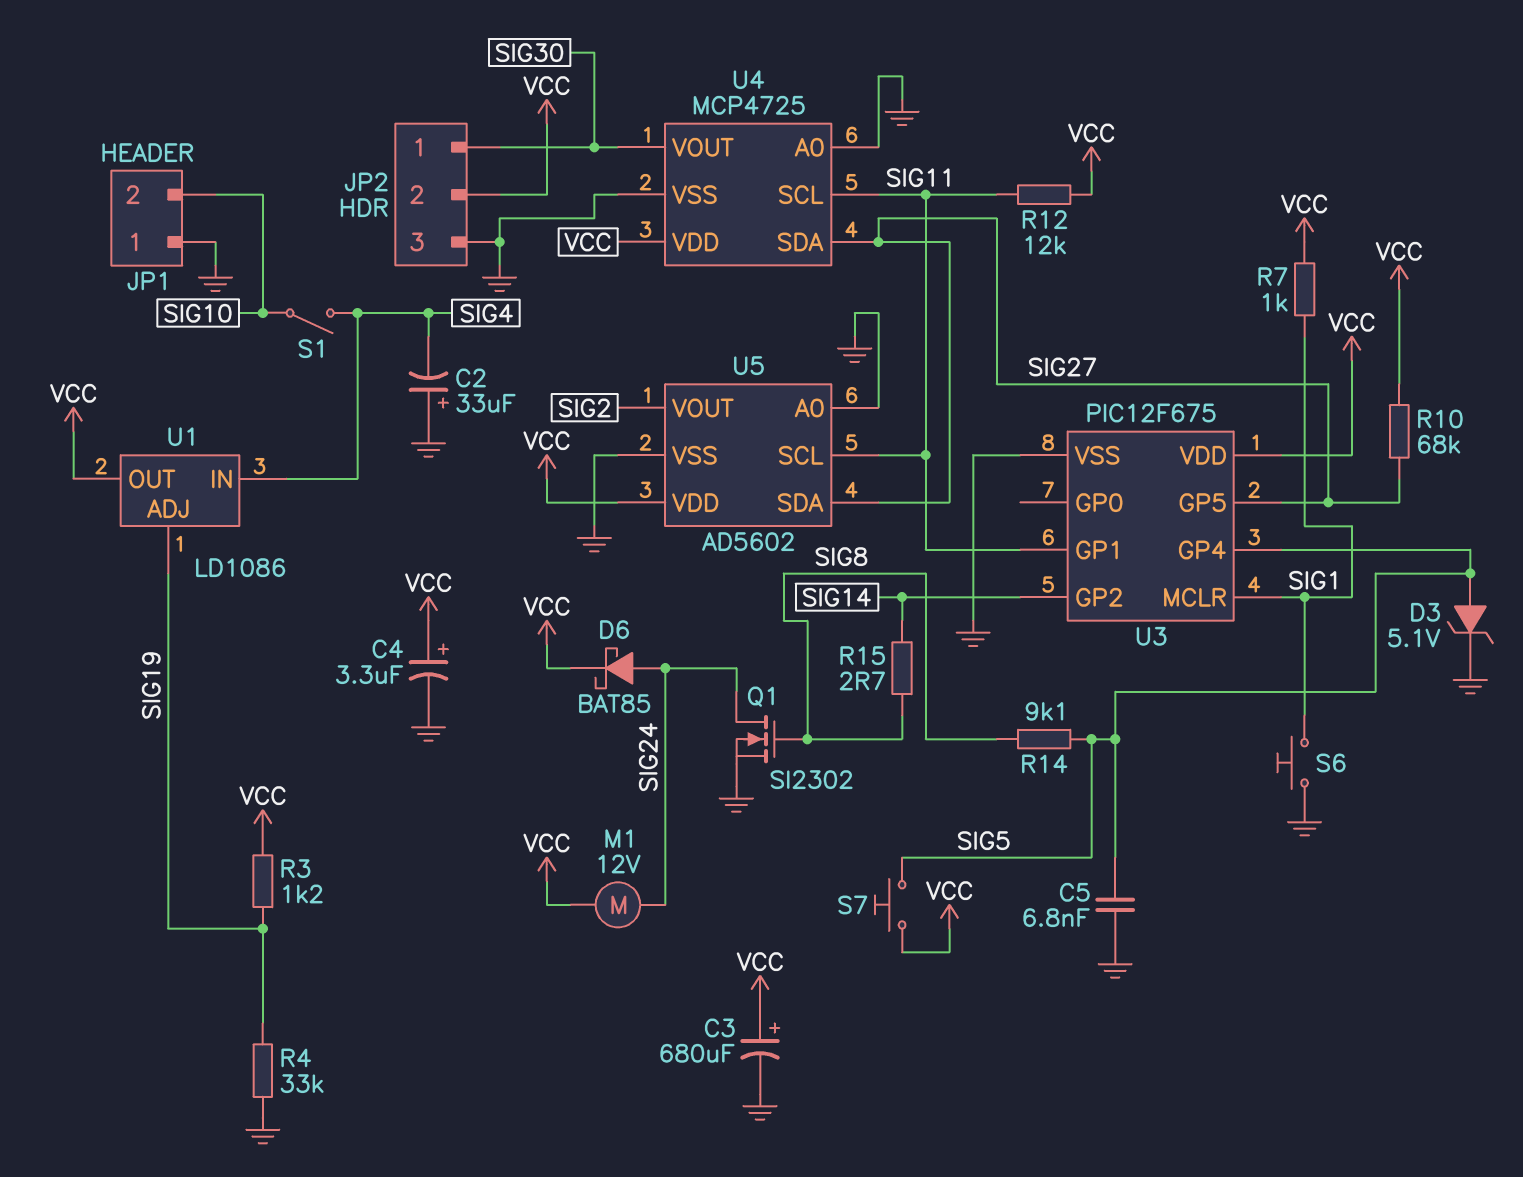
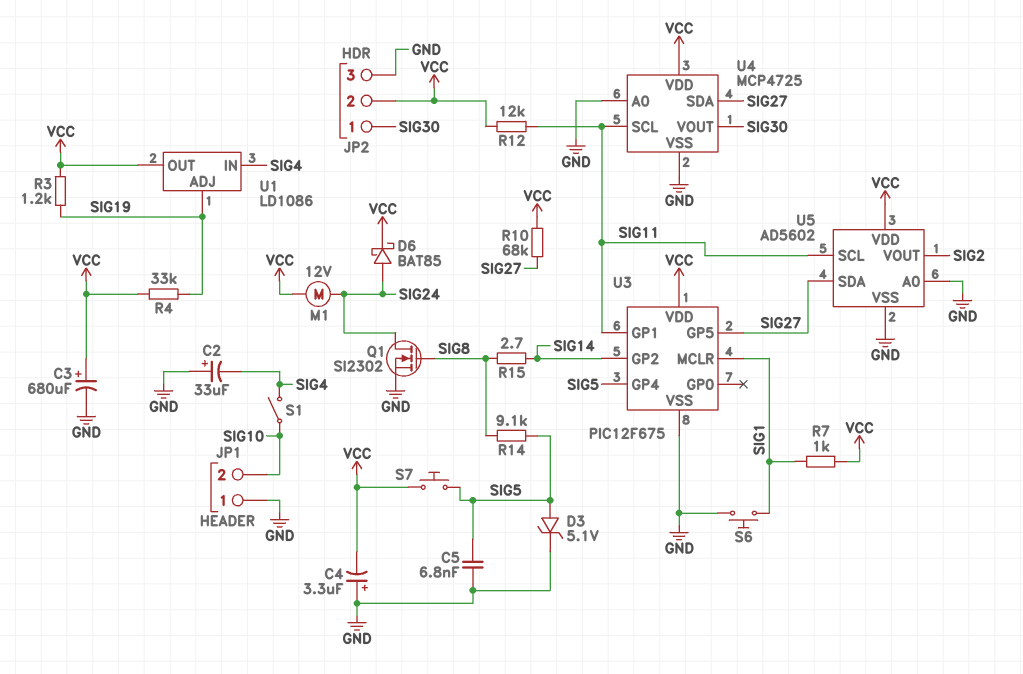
C4: 3.3uF (plus VCC, minus GND) -> 3.3uF (plus GND, minus VCC)
R4: 33k (GND, SIG19) -> 33k (SIG19, VCC)

